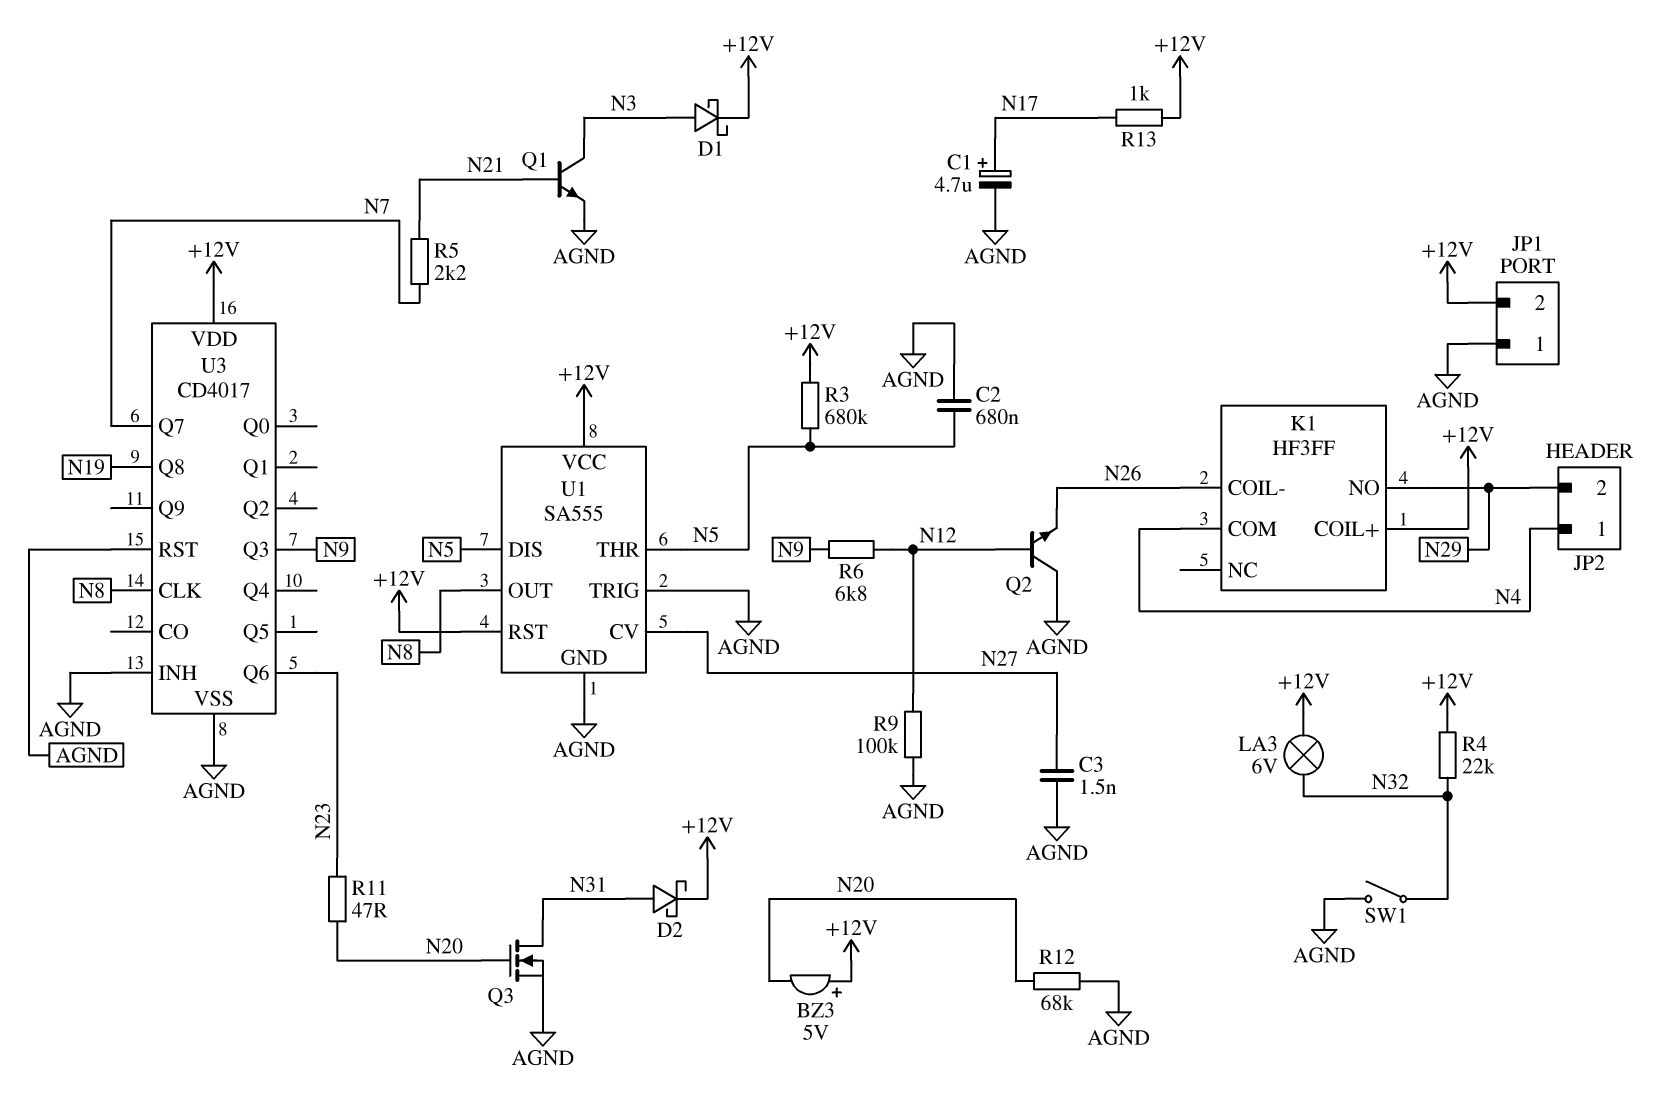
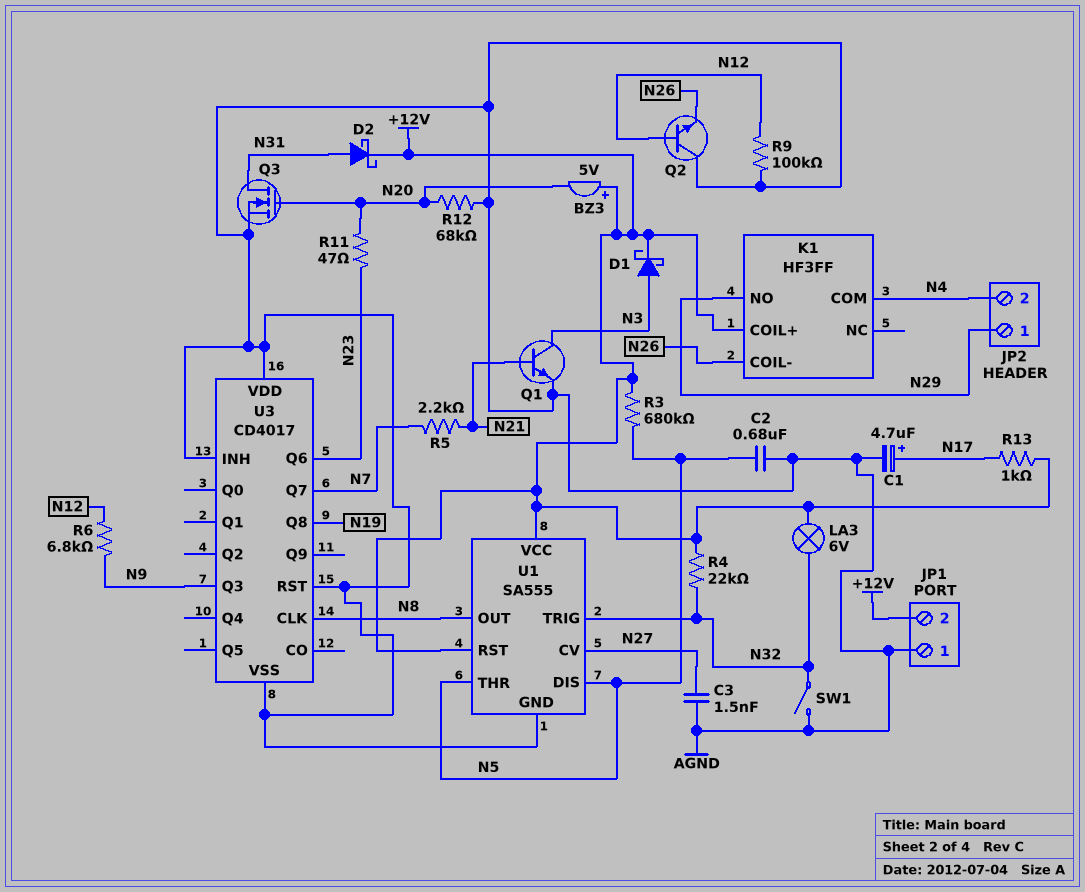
JP2 pin 1: N4 -> N29
JP2 pin 2: N29 -> N4
U1 pin TRIG: AGND -> N32
U3 pin VDD: +12V -> AGND

